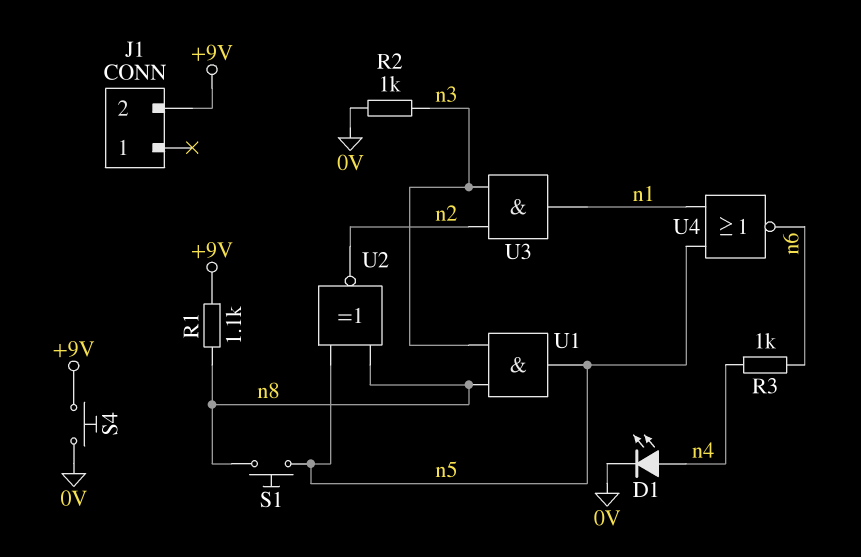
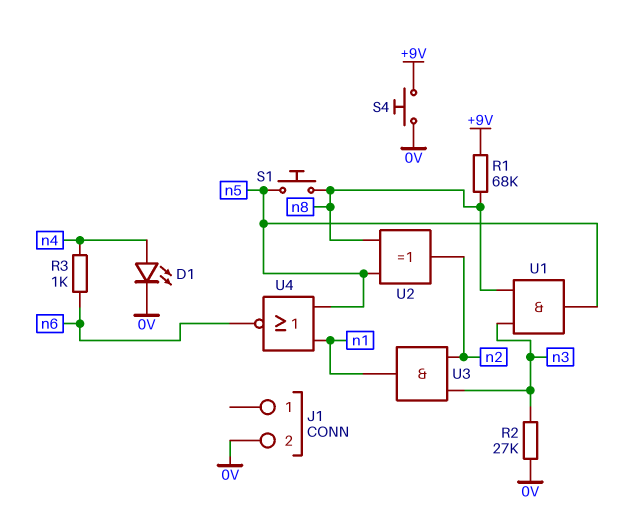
J1 pin 2: +9V -> 0V
R1: 1.1k (+9V, n8) -> 68k (+9V, n8)
R2: 1k (0V, n3) -> 27k (0V, n3)
U2: XNOR (in n5, in n8, out n2) -> XOR (in n5, in n8, out n2)

